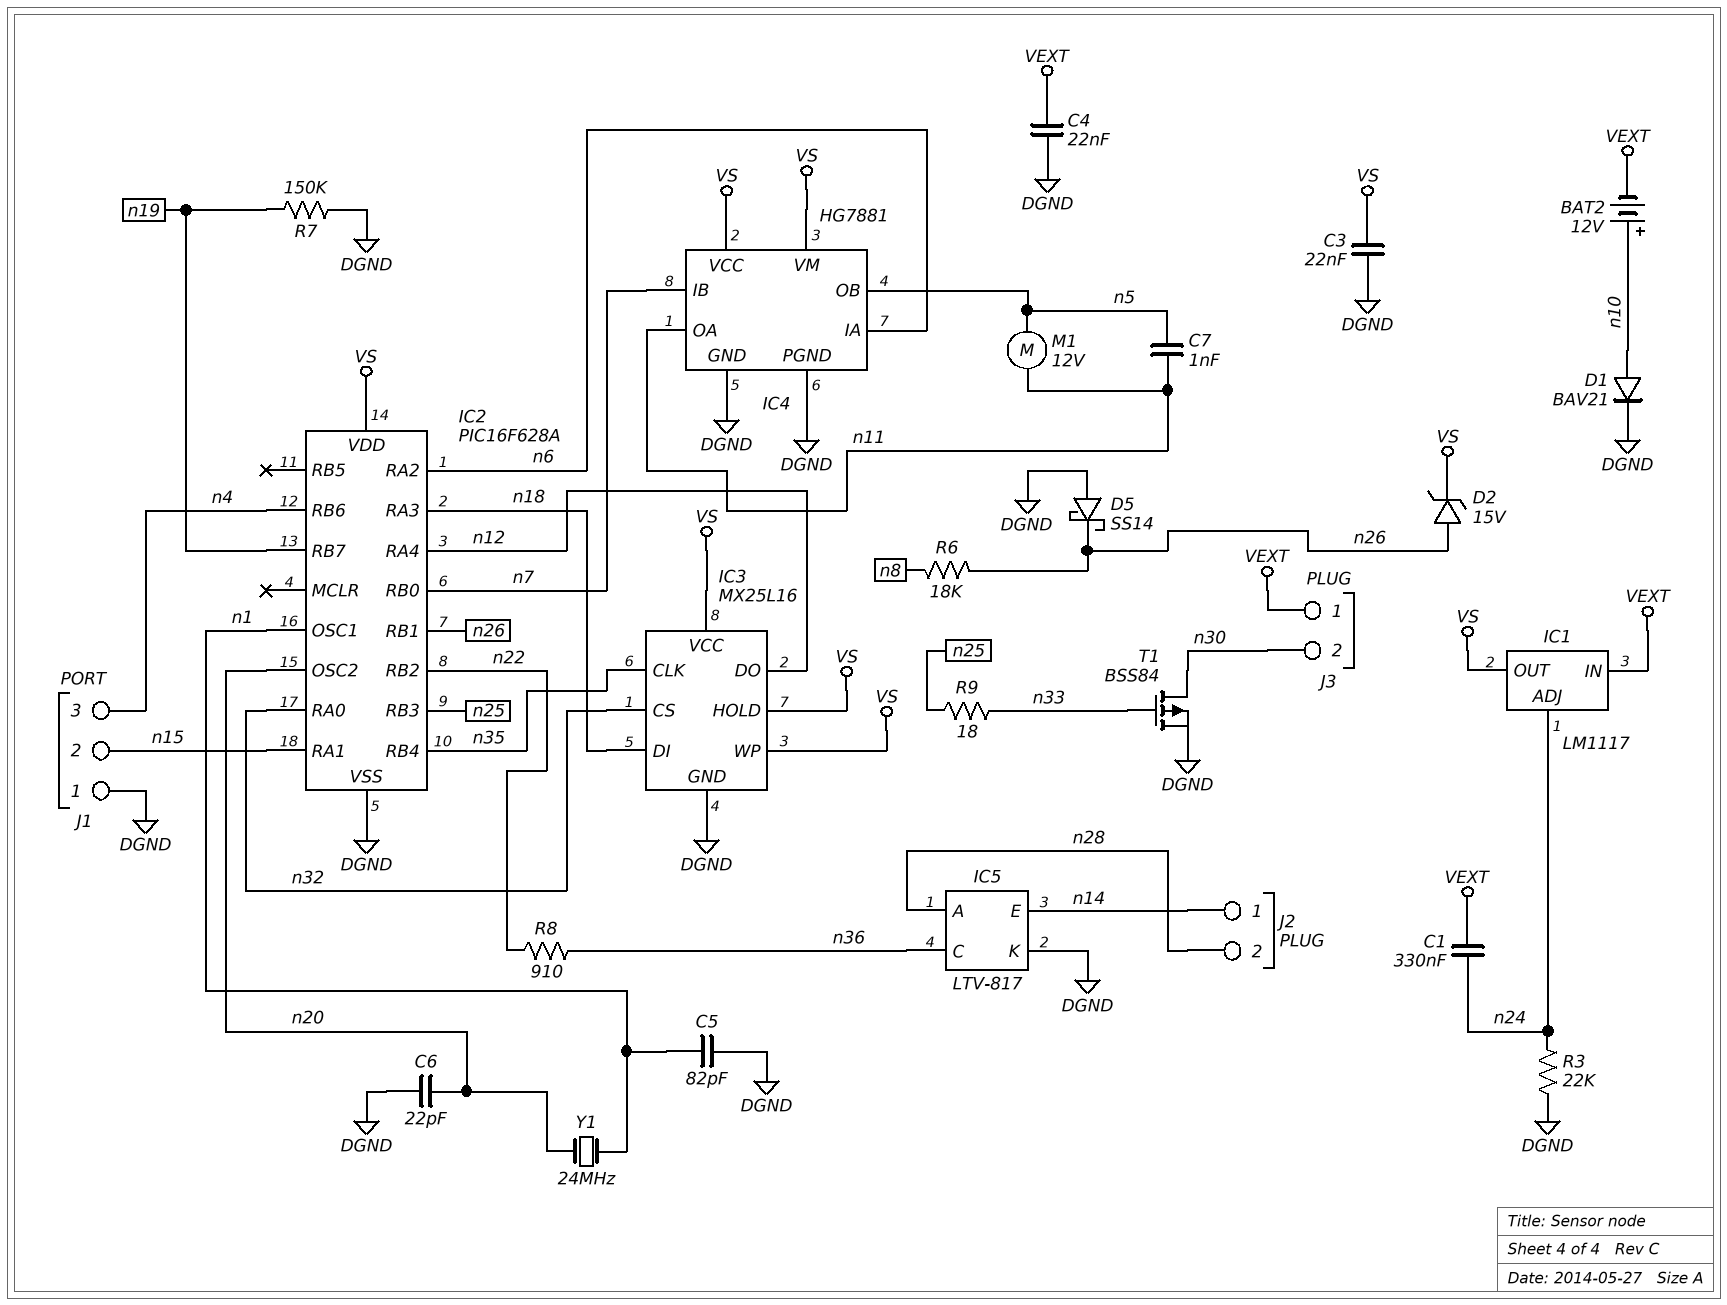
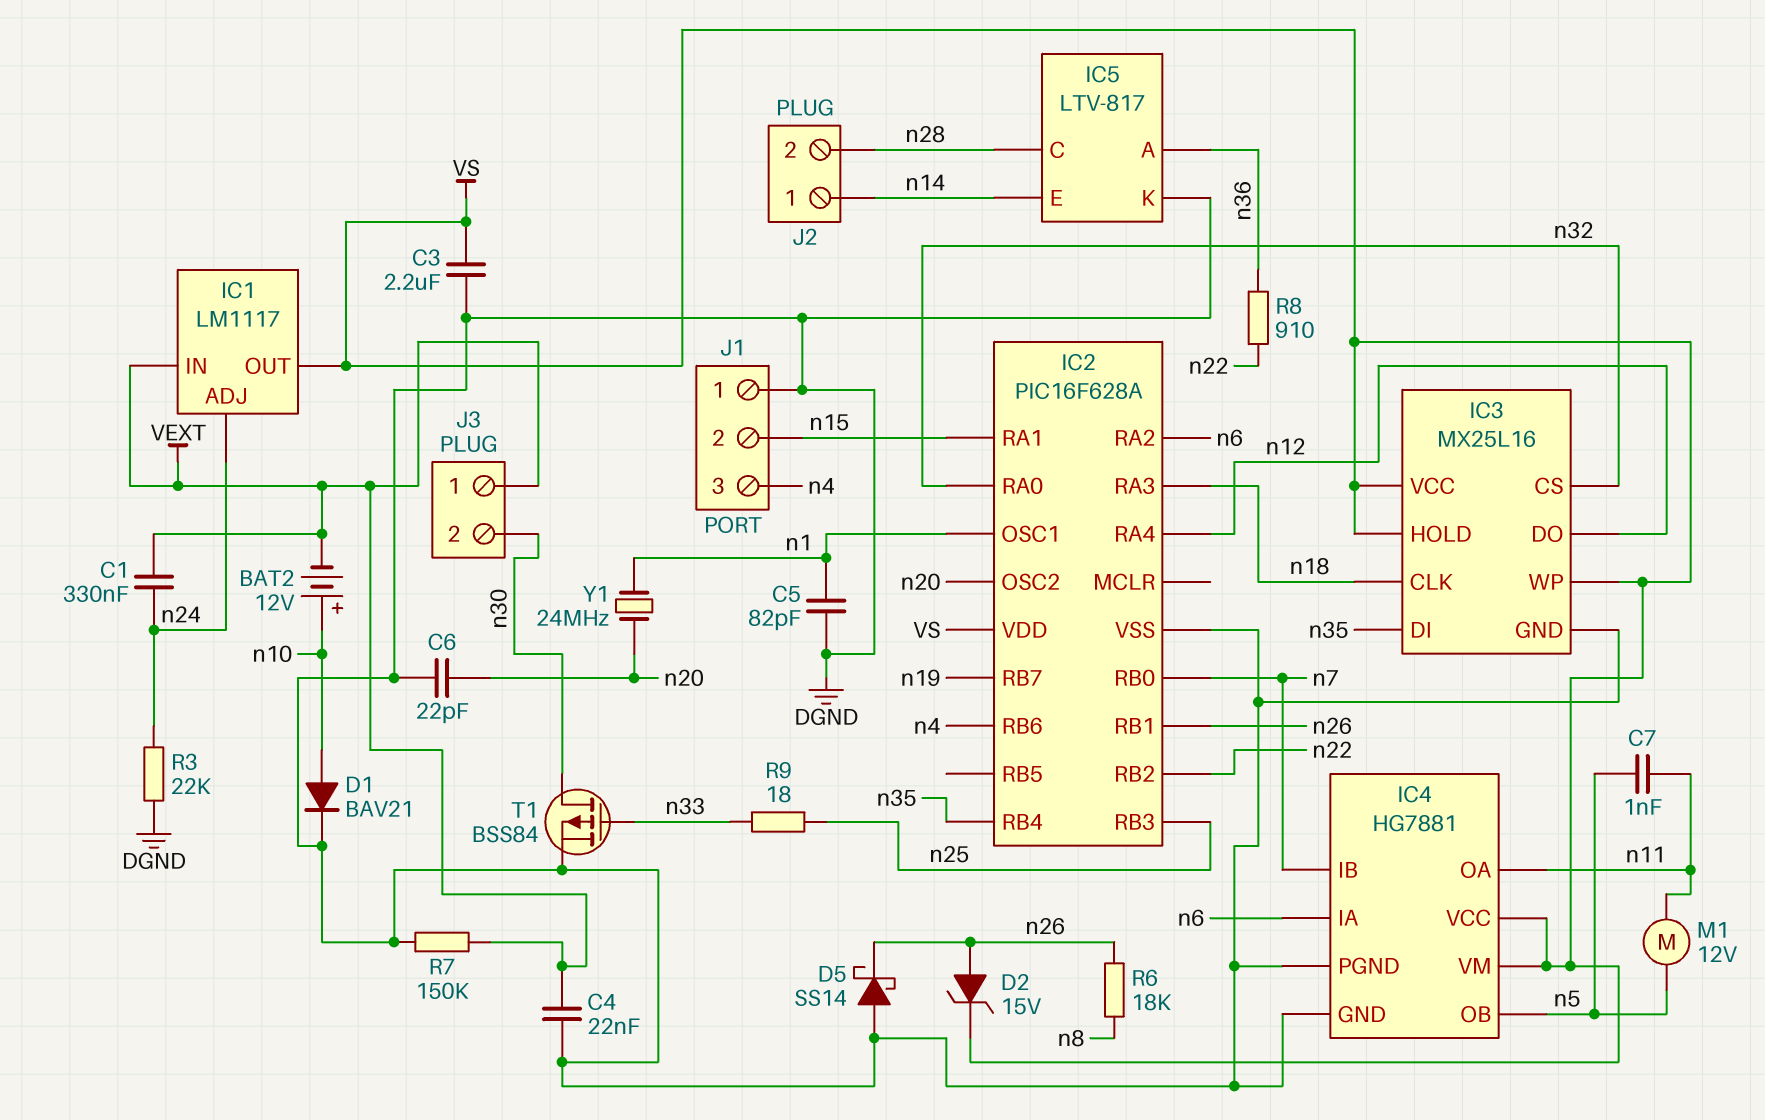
C3: 22nF (DGND, VS) -> 2.2uF (DGND, VS)
IC3 pin CLK: n35 -> n18
IC3 pin DI: n18 -> n35
IC5 pin A: n28 -> n36
IC5 pin C: n36 -> n28
R7: 150k (DGND, n19) -> 150k (DGND, VEXT)

